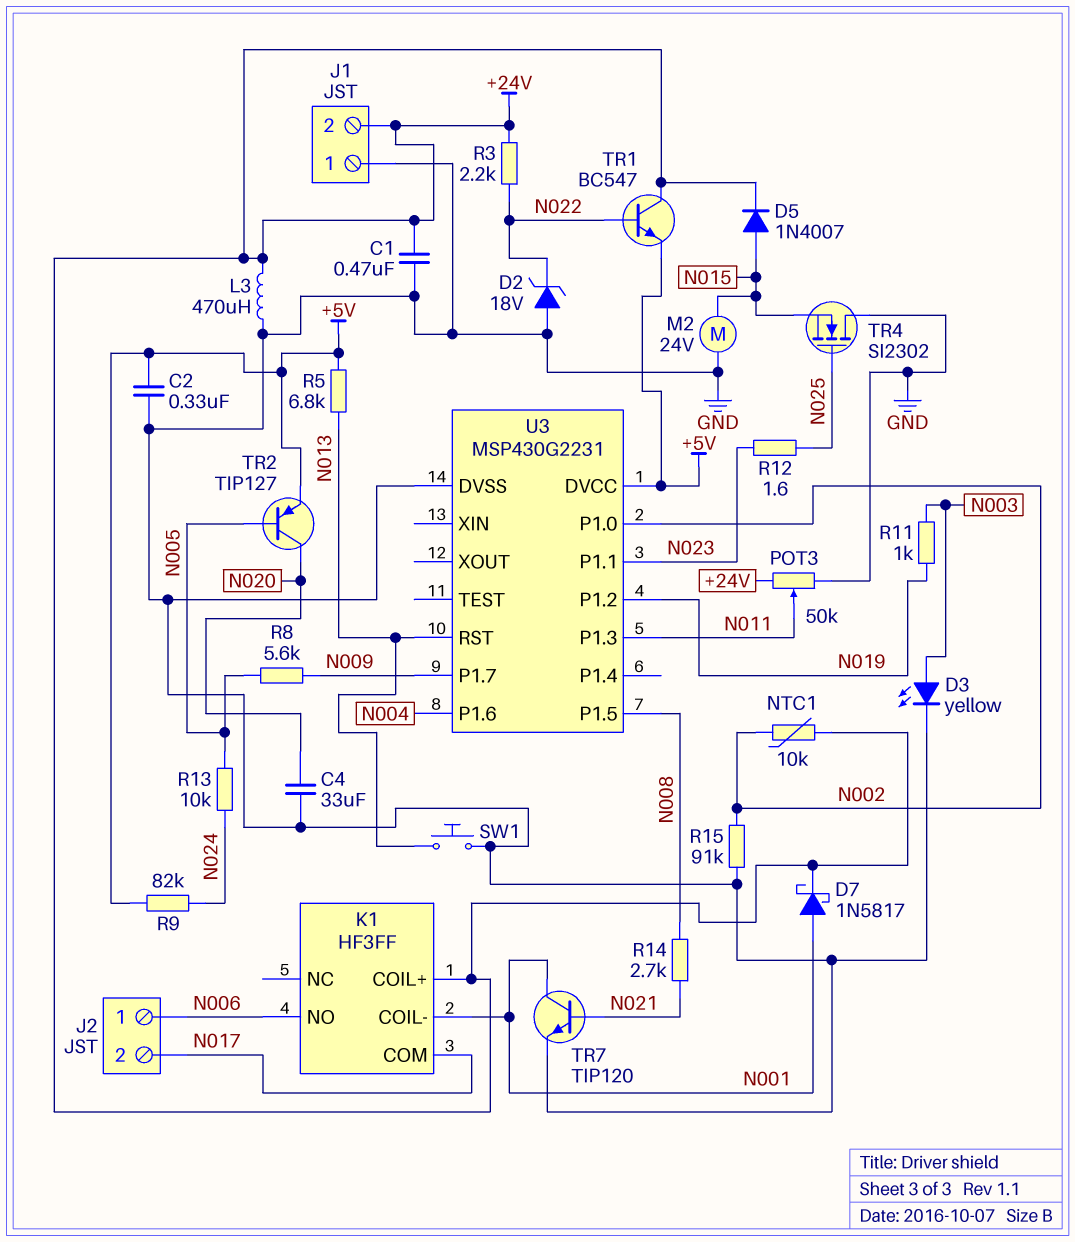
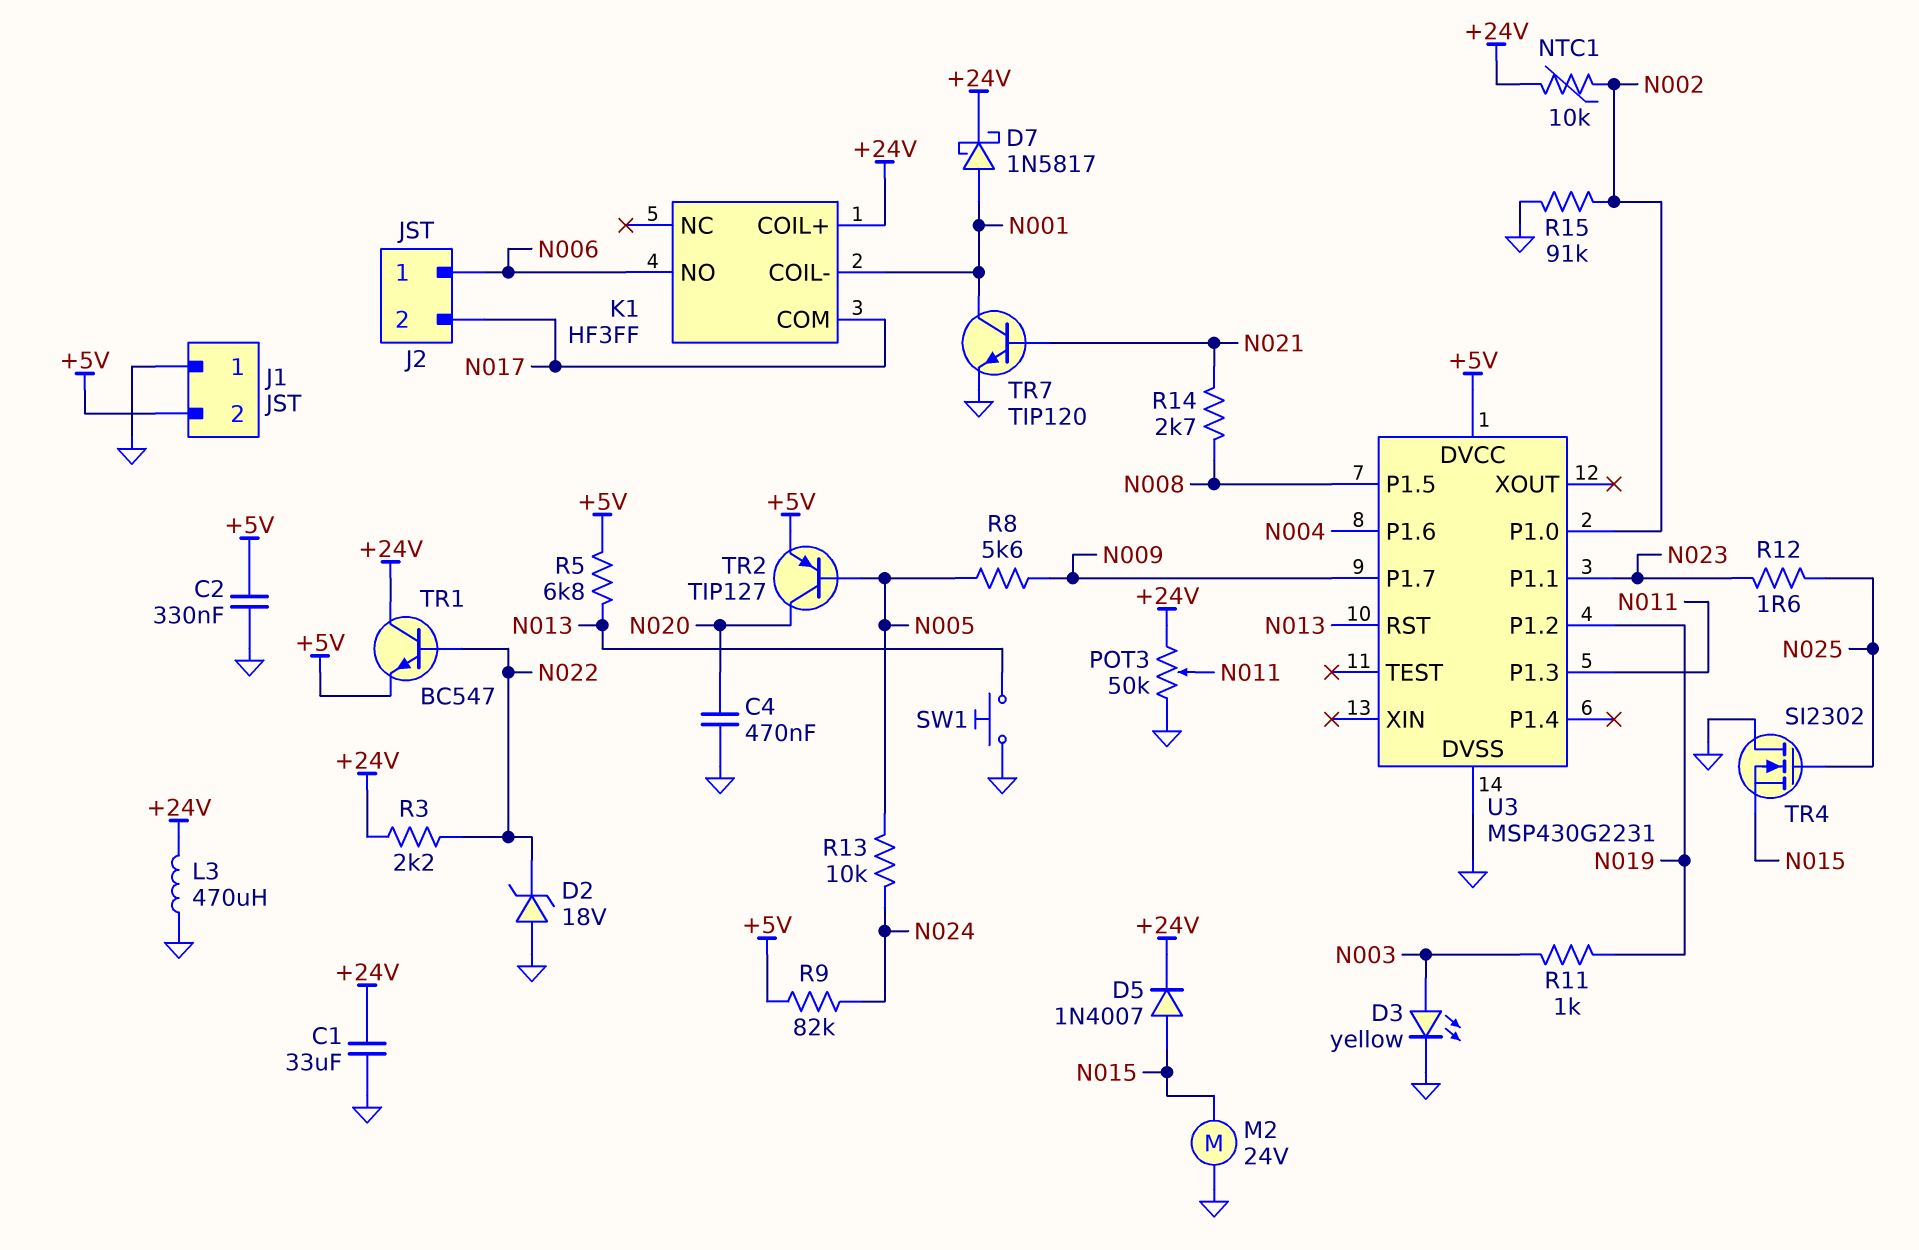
C1: 470nF (+24V, GND) -> 33uF (+24V, GND)
C4: 33uF (GND, N020) -> 470nF (GND, N020)
J1 pin 2: +24V -> +5V

